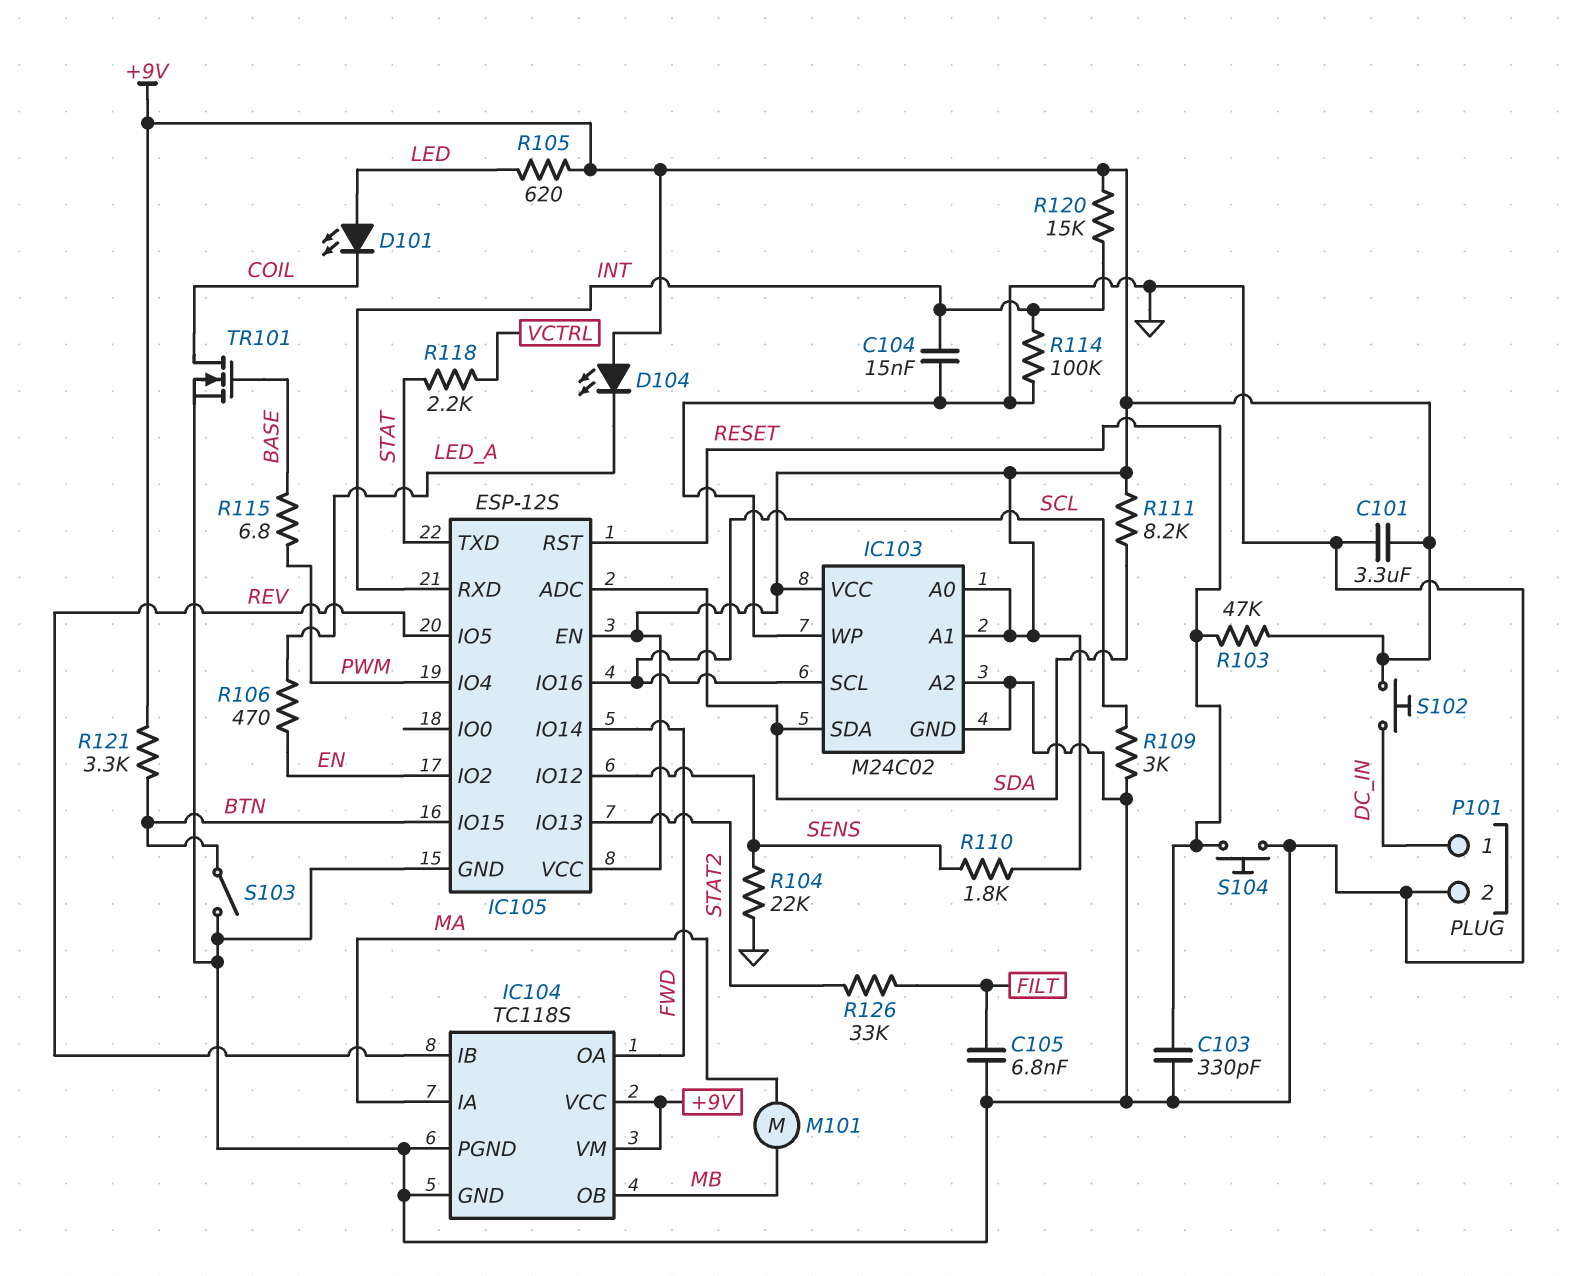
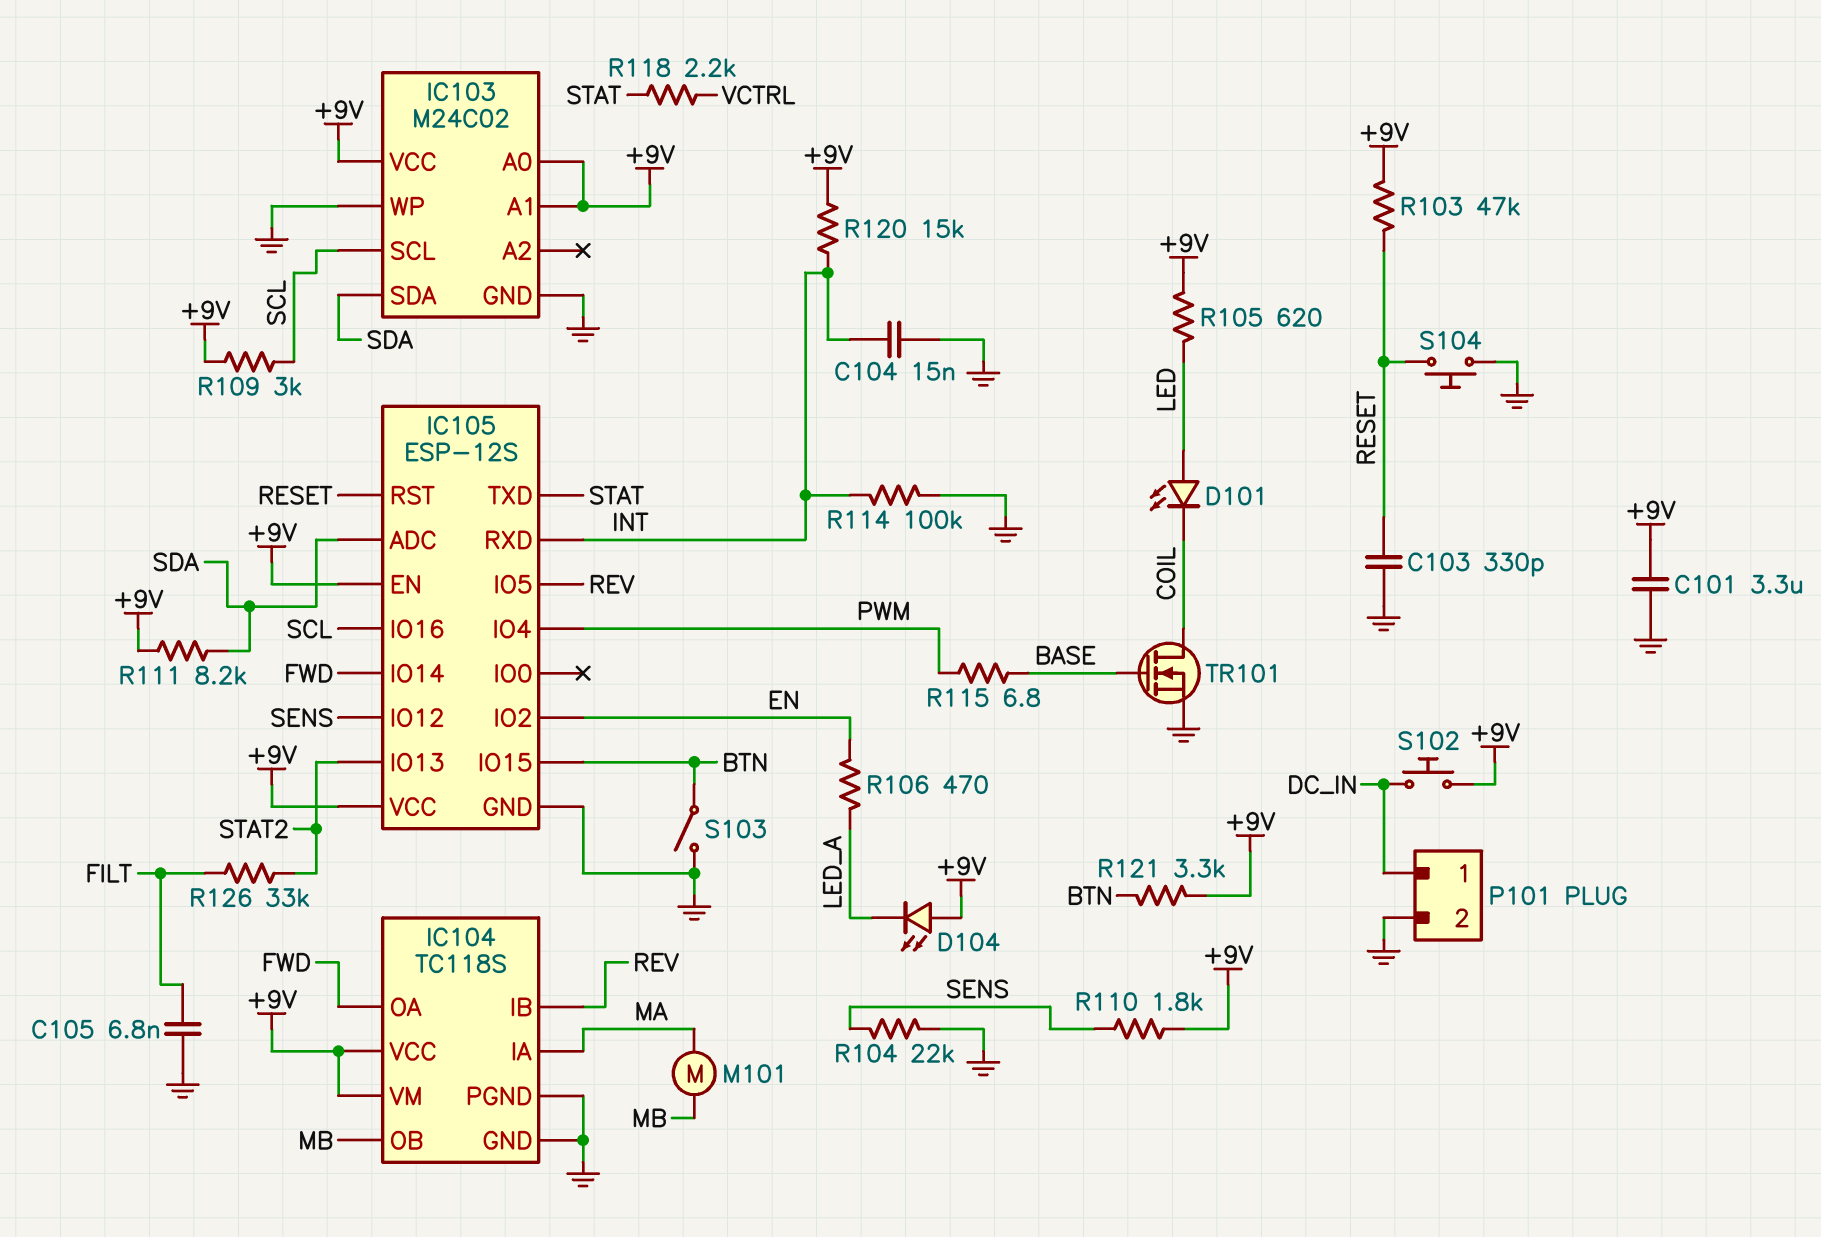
IC103 pin A2: GND -> none
R109: 3k (GND, SCL) -> 3k (+9V, SCL)

